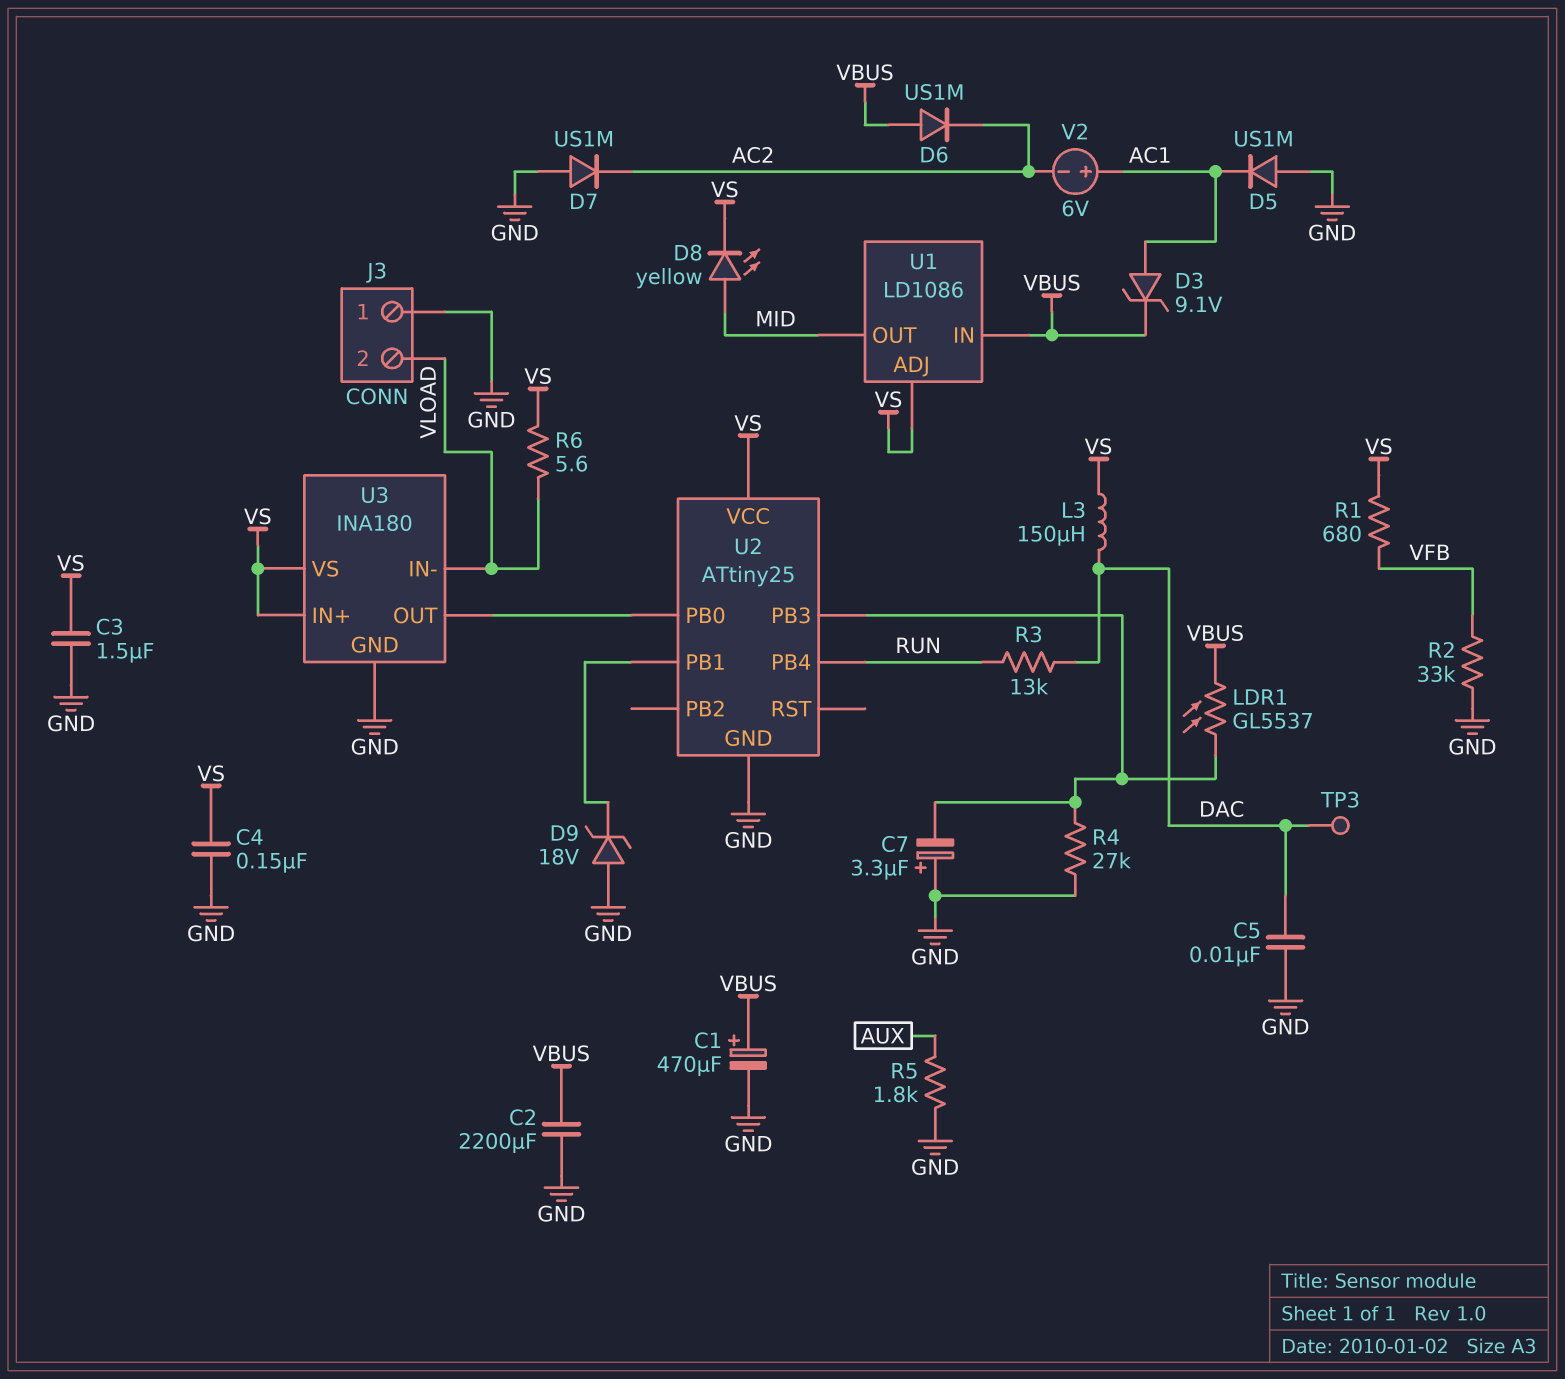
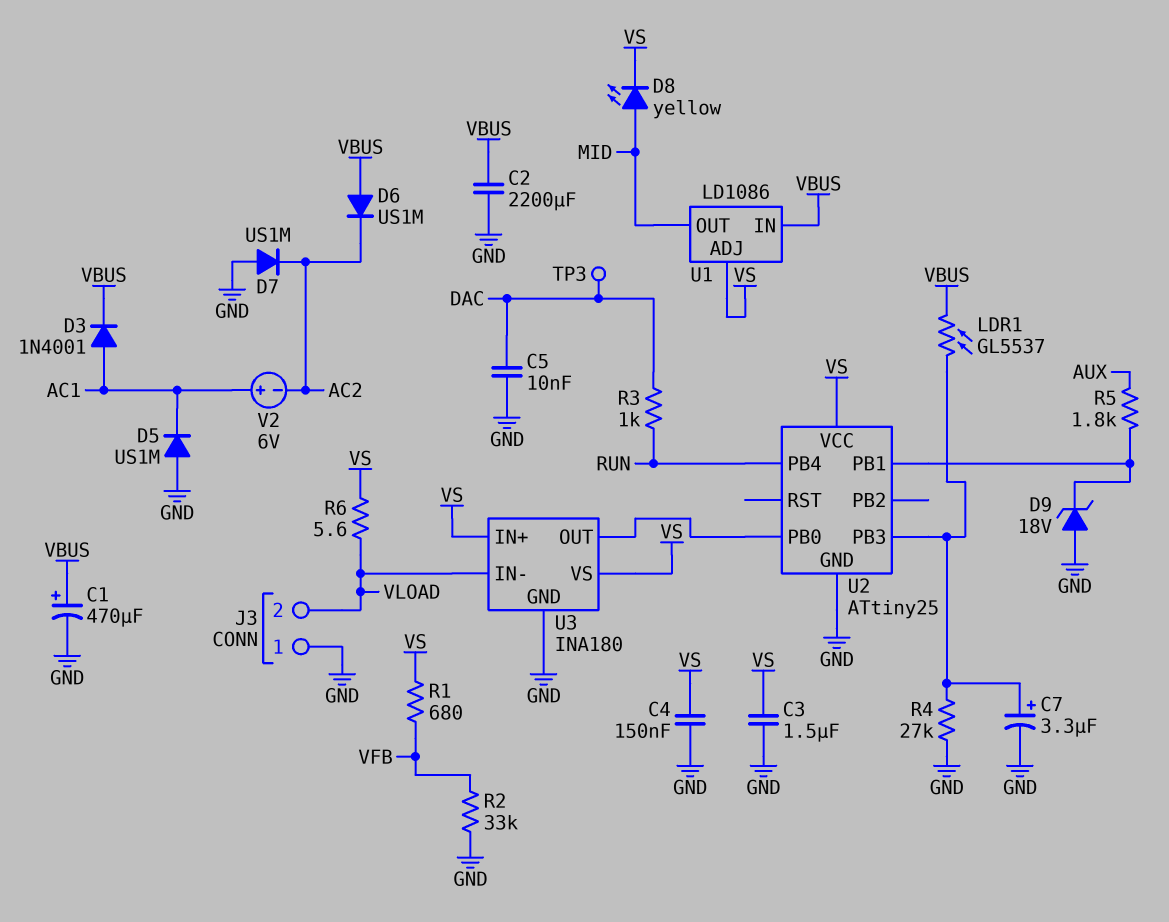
C7: 3.3uF (plus GND, minus U2/PB3) -> 3.3uF (plus U2/PB3, minus GND)
D3: zener 9.1V (A AC1, K VBUS) -> diode 1N4001 (A AC1, K VBUS)
L3: 150uH (DAC, VS) -> none
R3: 13k (DAC, RUN) -> 1k (DAC, RUN)
R5: 1.8k (AUX, GND) -> 1.8k (AUX, U2/PB1)

